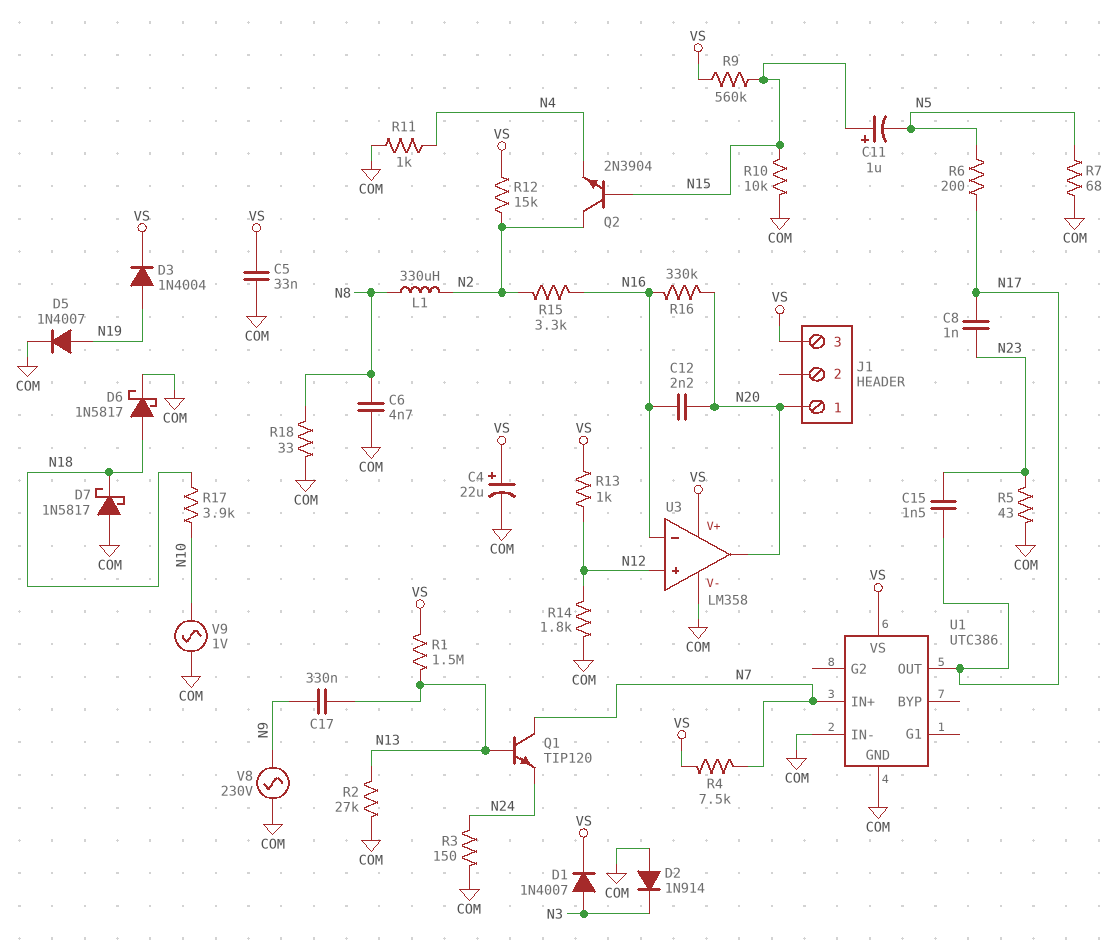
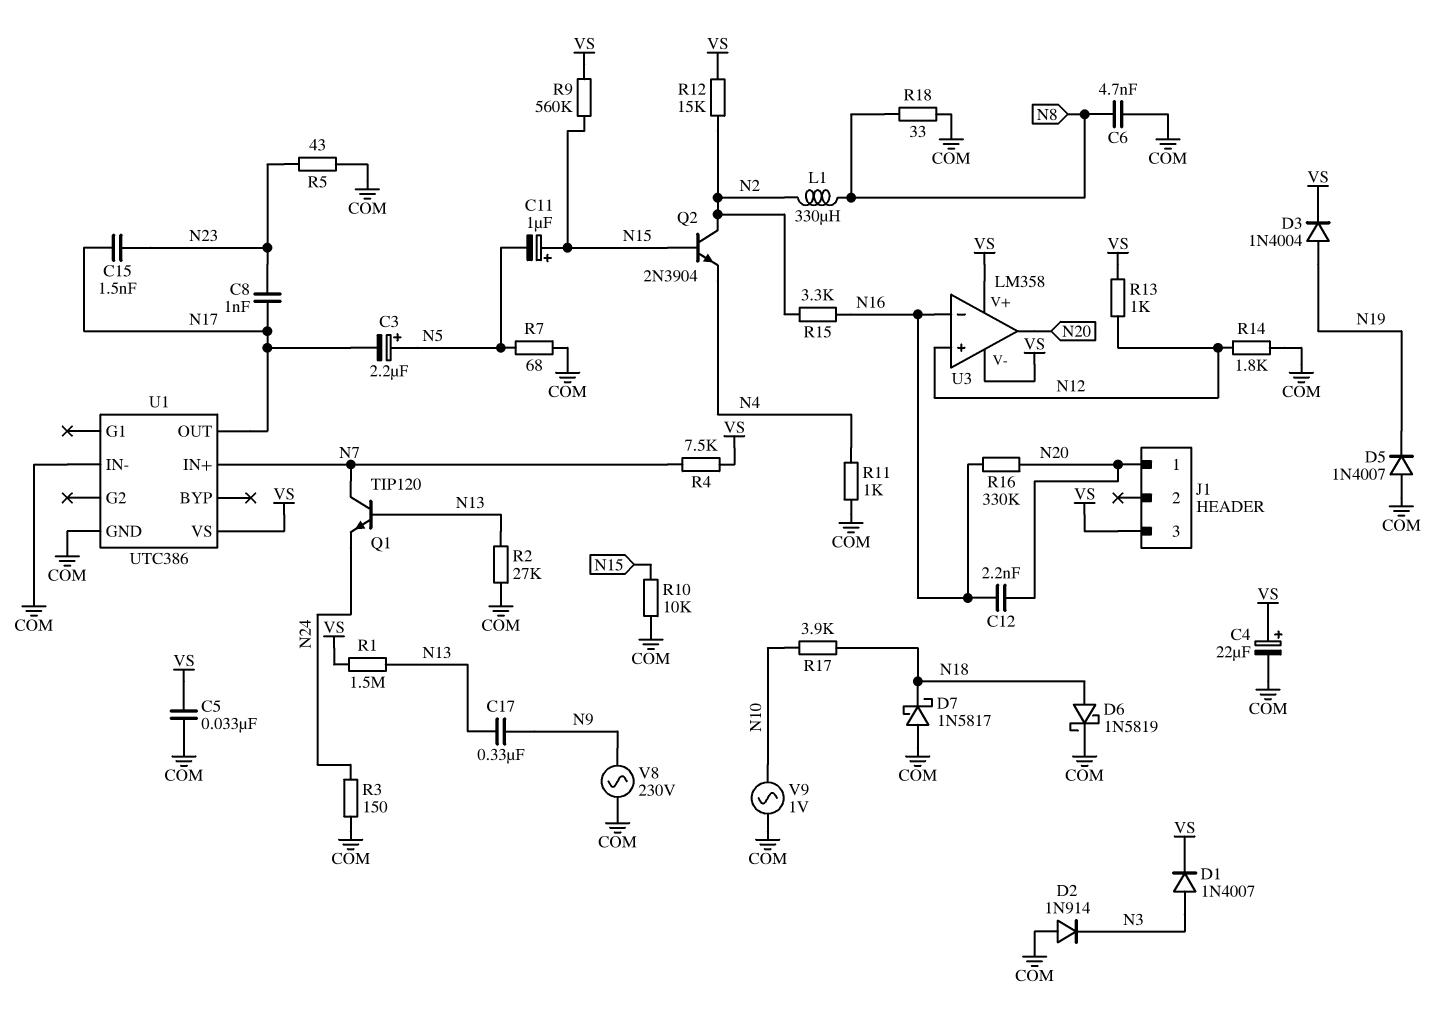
C3: none -> 2.2uF (plus N5, minus N17)
D5: diode 1N4007 (A N19, K COM) -> diode 1N4007 (A COM, K N19)
D6: schottky 1N5817 (A N18, K COM) -> schottky 1N5819 (A N18, K COM)
R6: 200 (N5, N17) -> none
U3 pin V-: COM -> VS

